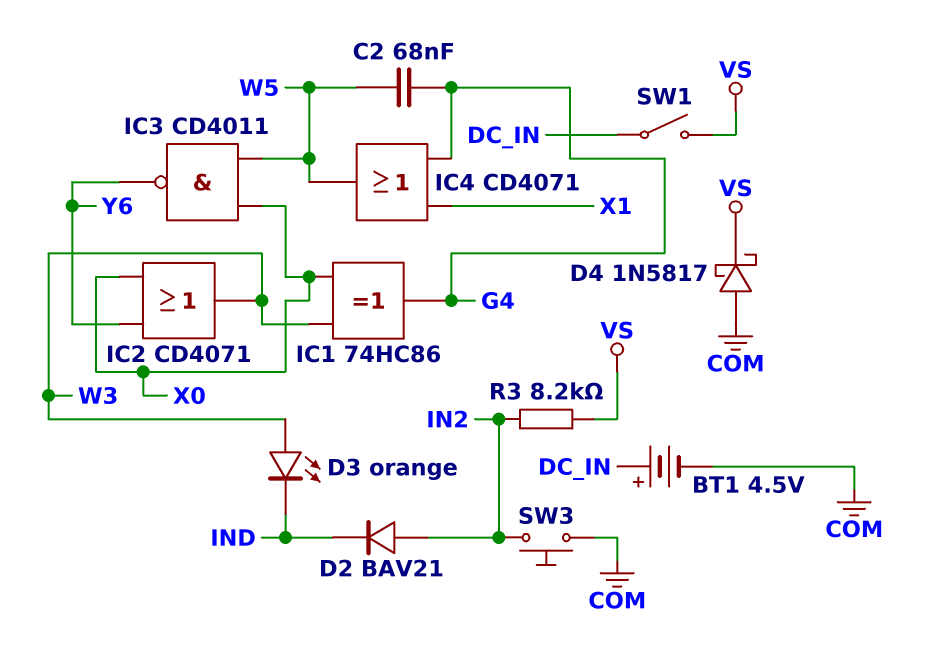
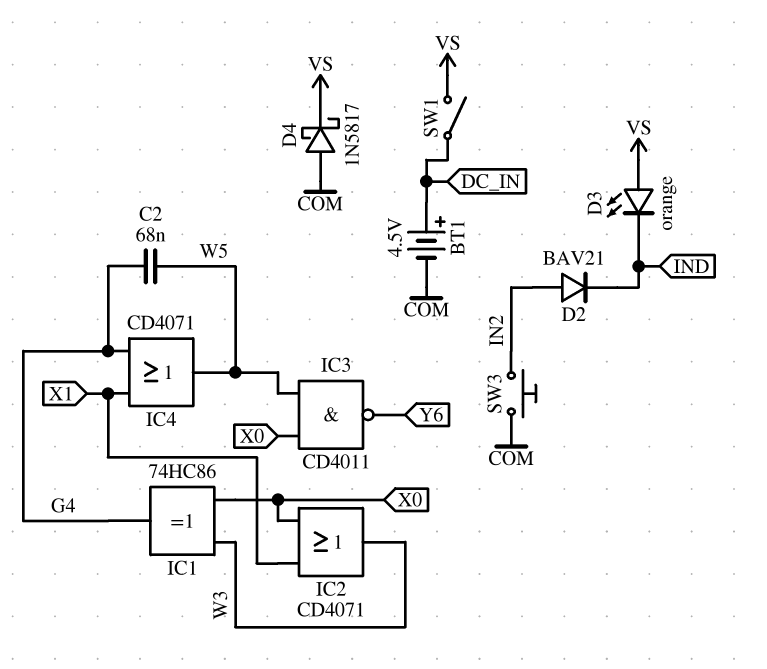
D3: LED orange (A W3, K IND) -> LED orange (A VS, K IND)
IC2: OR CD4071 (in X0, in Y6, out W3) -> OR CD4071 (in X0, in X1, out W3)
R3: 8.2k (IN2, VS) -> none

